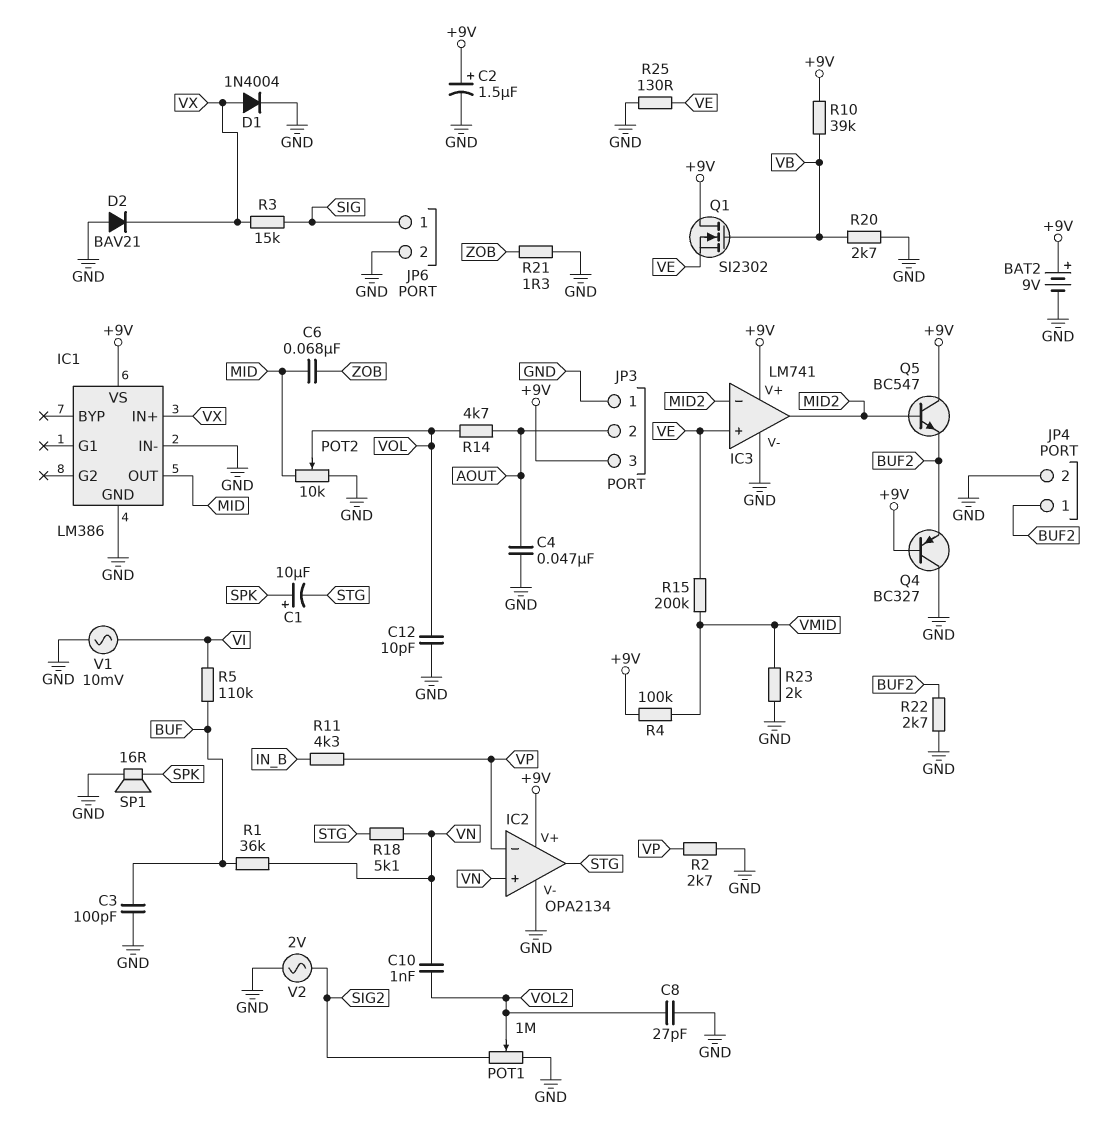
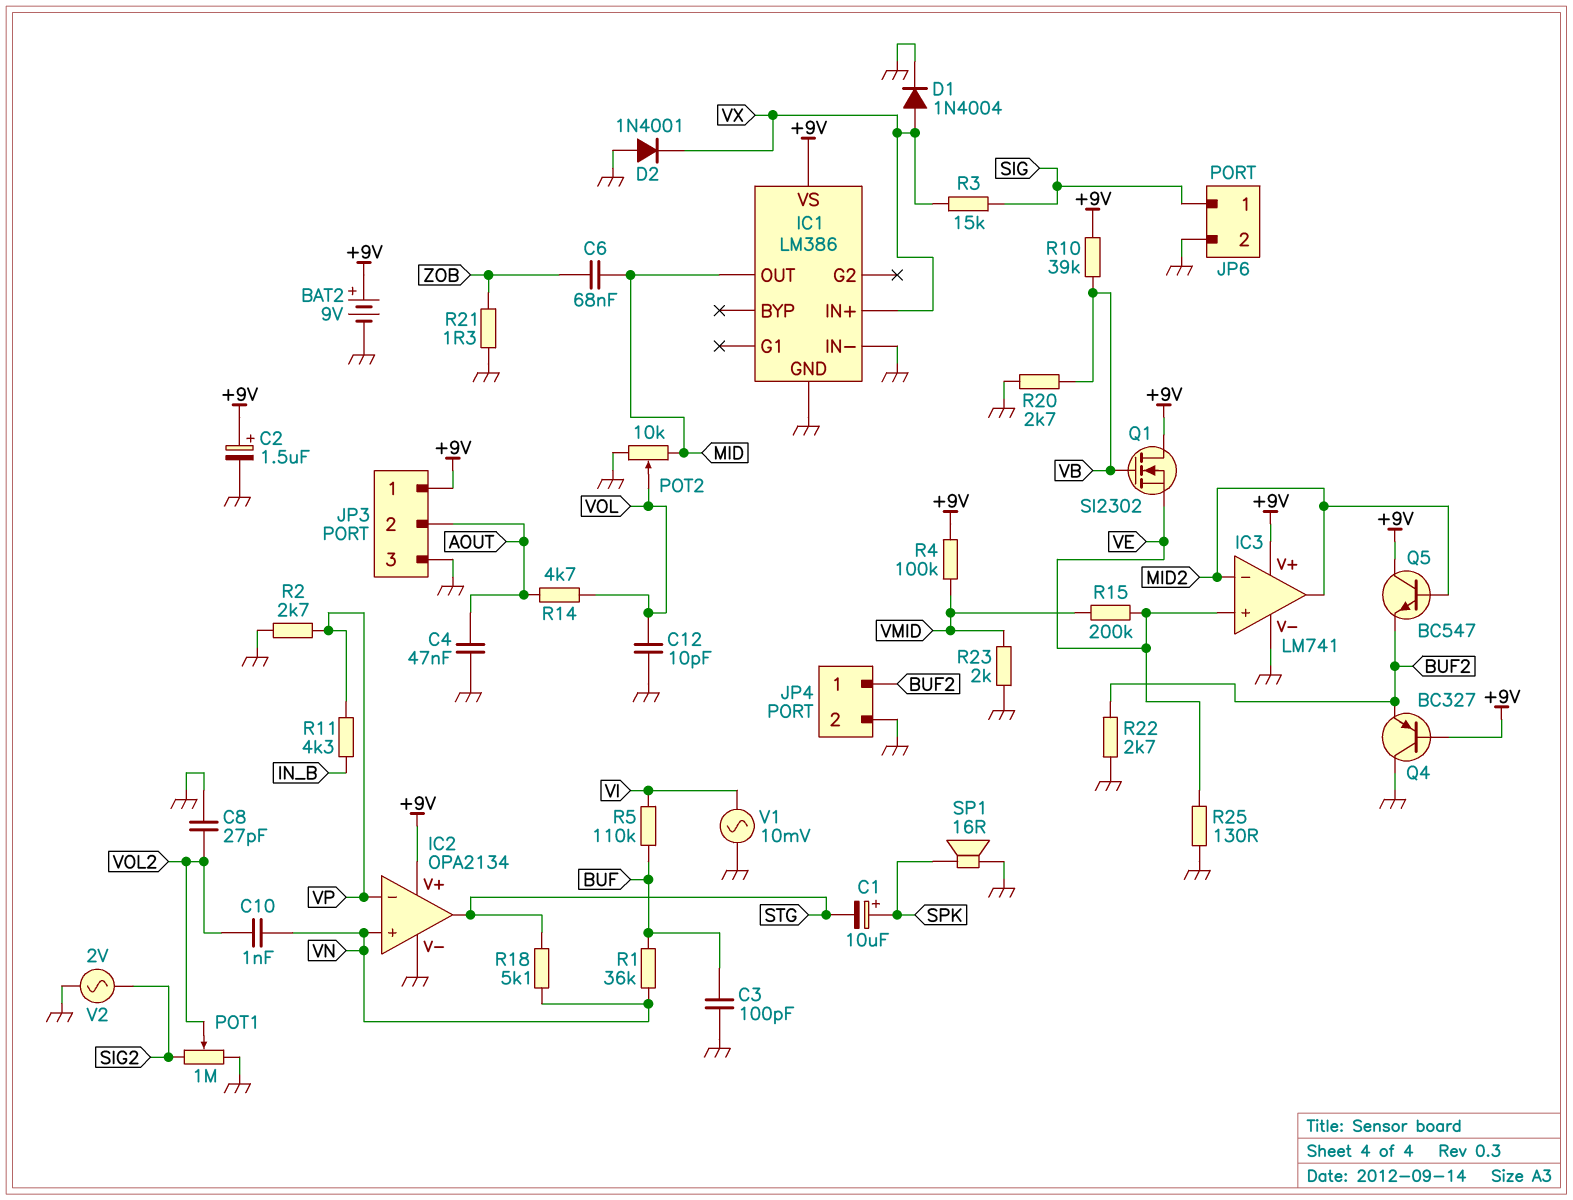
D2: diode BAV21 (A GND, K VX) -> diode 1N4001 (A GND, K VX)
JP3 pin 1: GND -> +9V
JP3 pin 3: +9V -> GND

